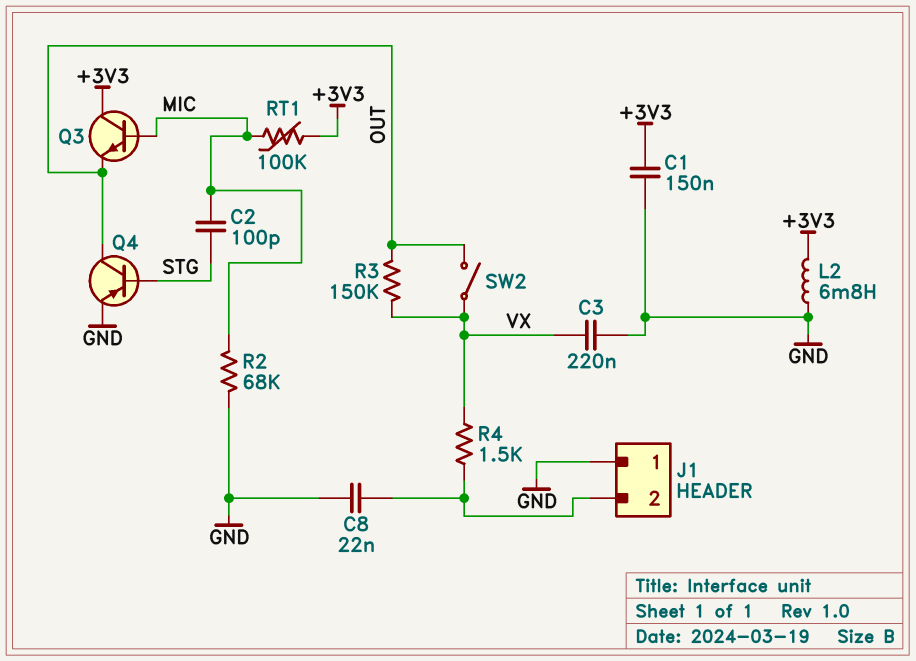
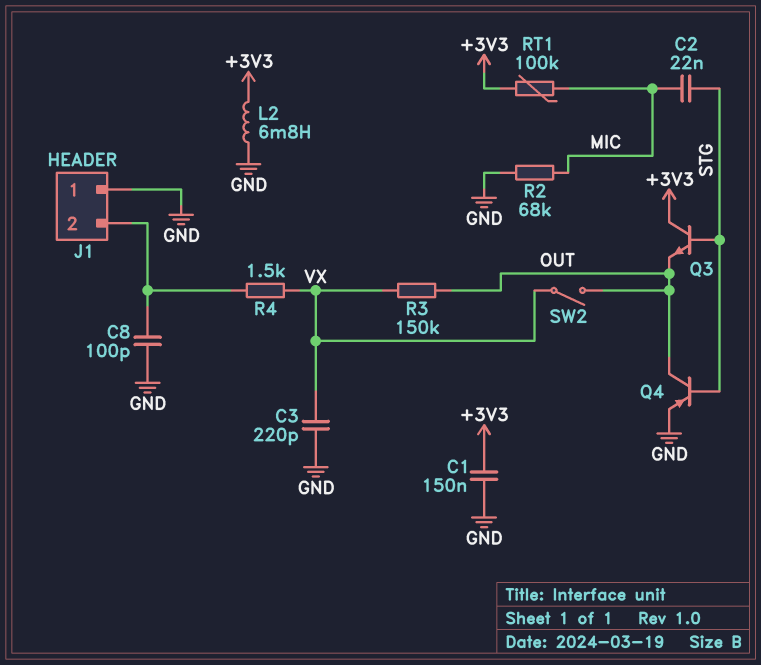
C2: 100pF (MIC, STG) -> 22nF (MIC, STG)
C3: 220nF (GND, VX) -> 220pF (GND, VX)
C8: 22nF (GND, J1/2) -> 100pF (GND, J1/2)
Q3: NPN (B MIC, C +3V3, E OUT) -> NPN (B STG, C +3V3, E OUT)

